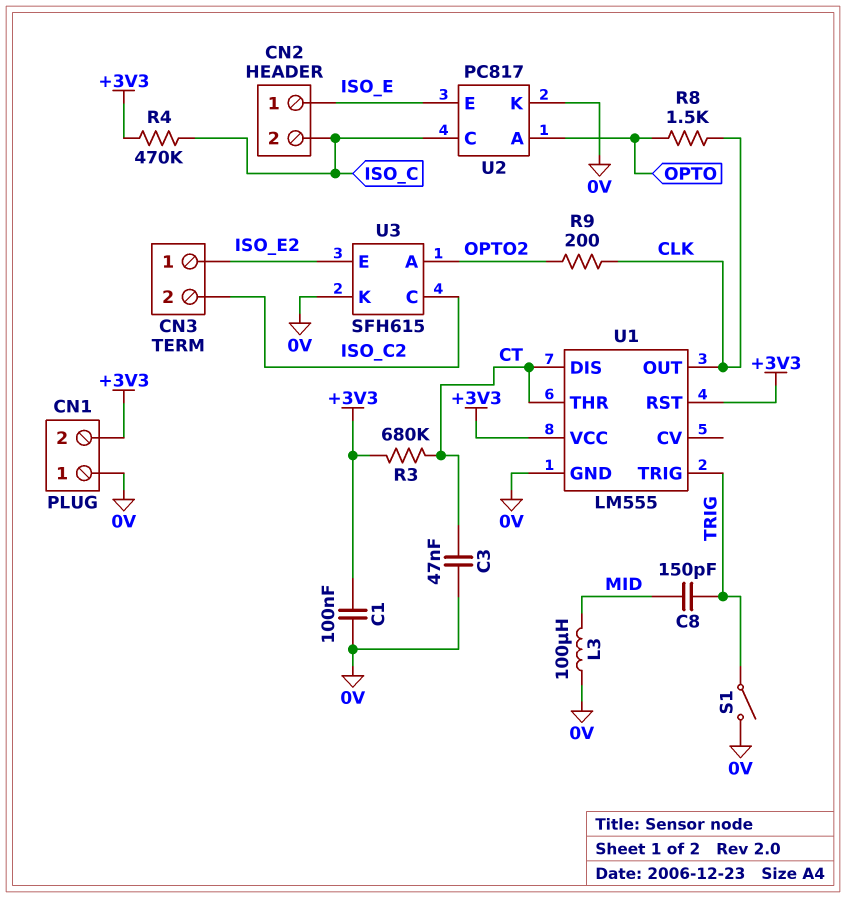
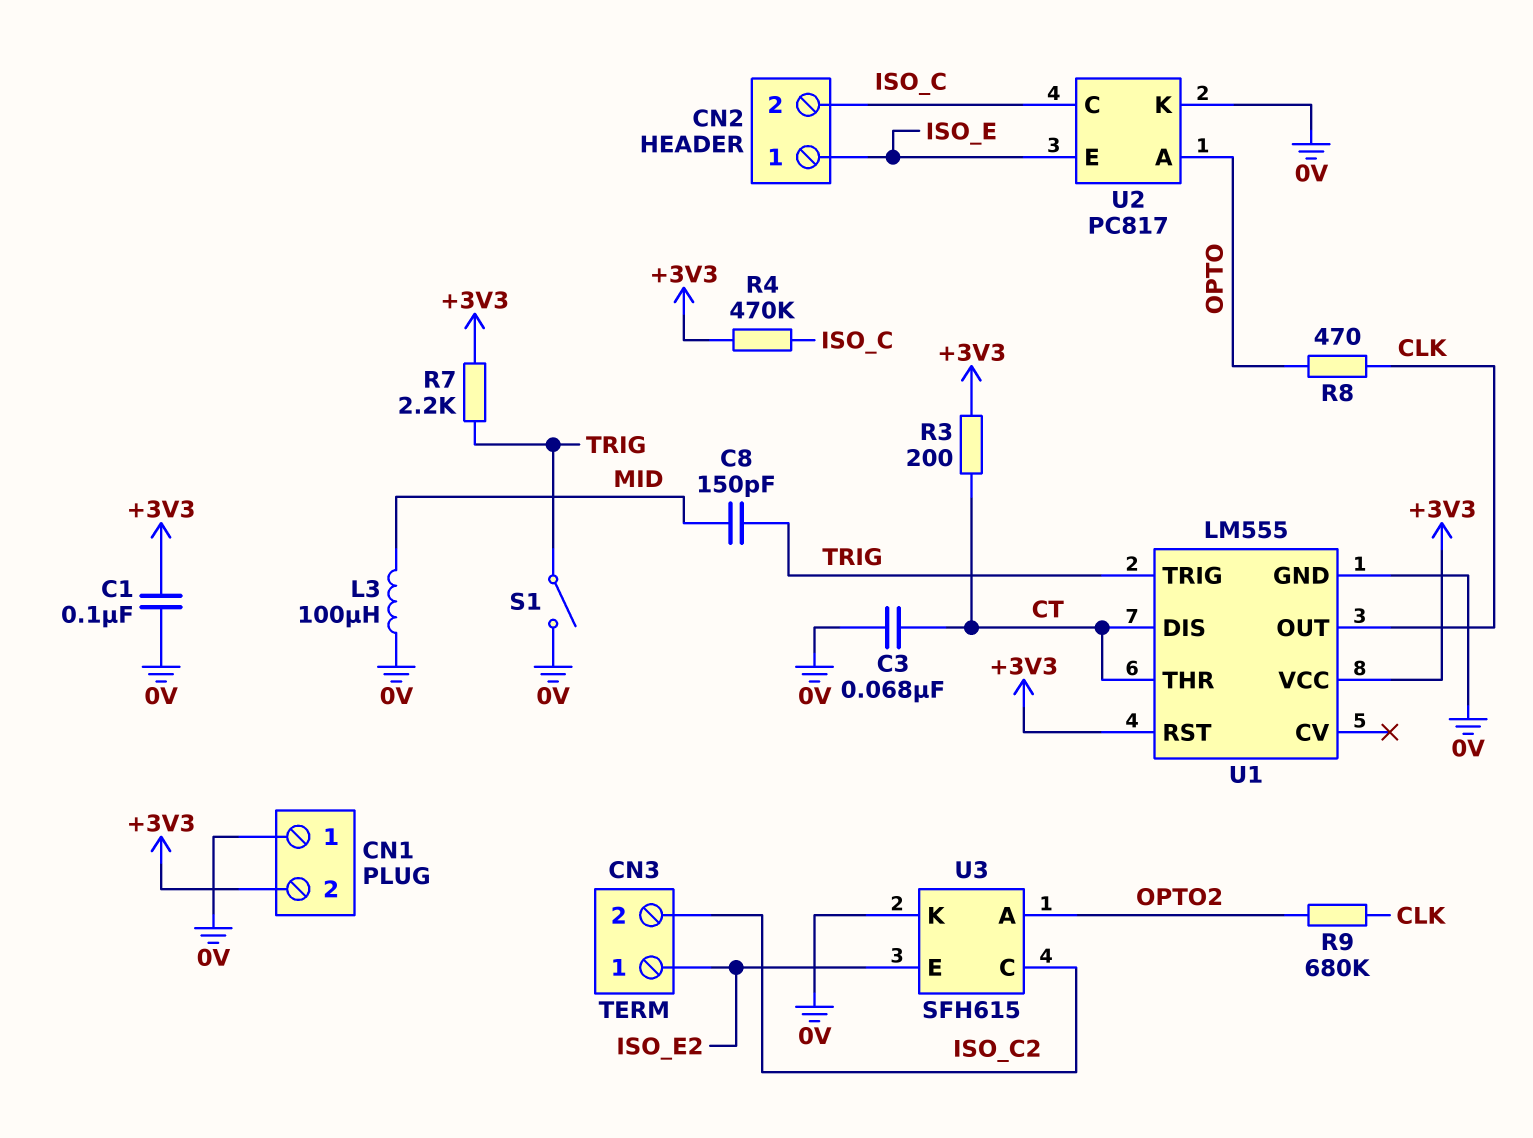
C3: 47nF (0V, CT) -> 68nF (0V, CT)
R3: 680k (+3V3, CT) -> 200 (+3V3, CT)
R7: none -> 2.2k (+3V3, TRIG)
R8: 1.5k (CLK, OPTO) -> 470 (CLK, OPTO)
R9: 200 (CLK, OPTO2) -> 680k (CLK, OPTO2)

